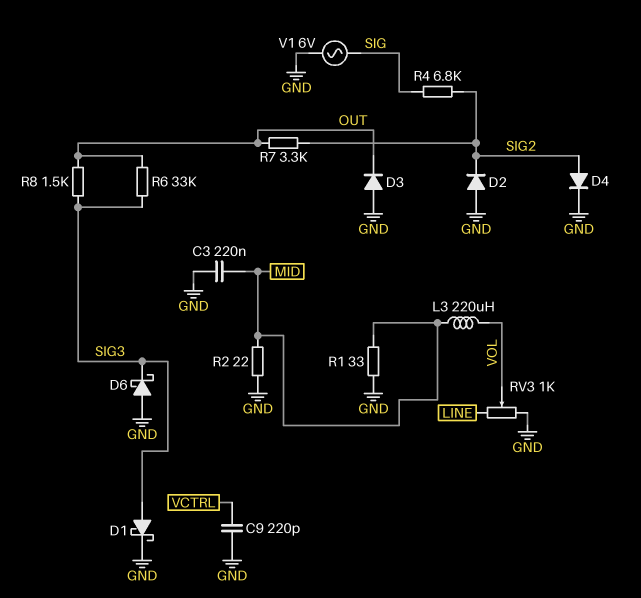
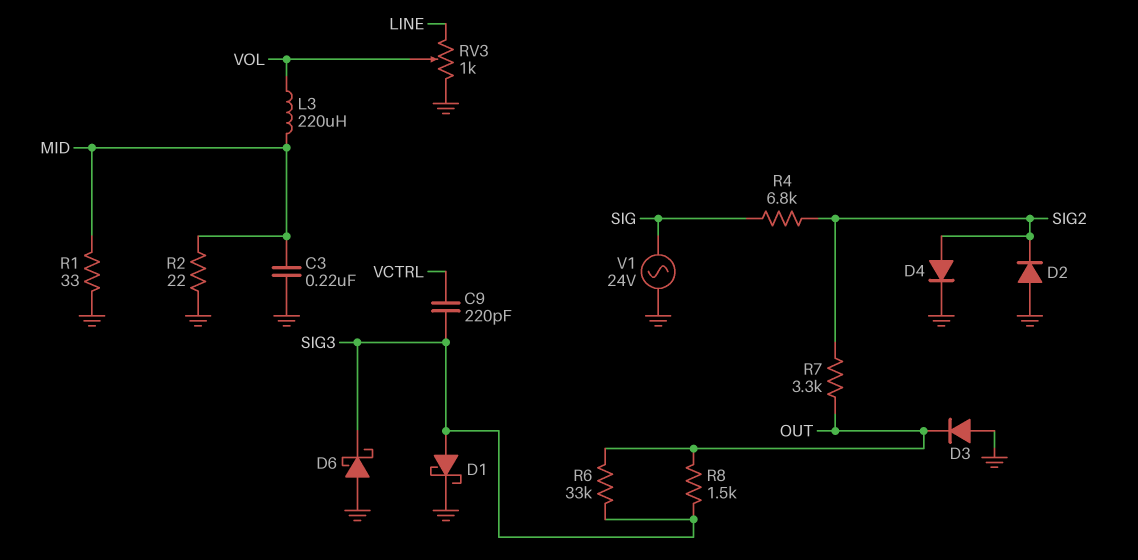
C9: 220pF (GND, VCTRL) -> 220pF (SIG3, VCTRL)
V1: AC 6V (GND, SIG) -> AC 24V (GND, SIG)

